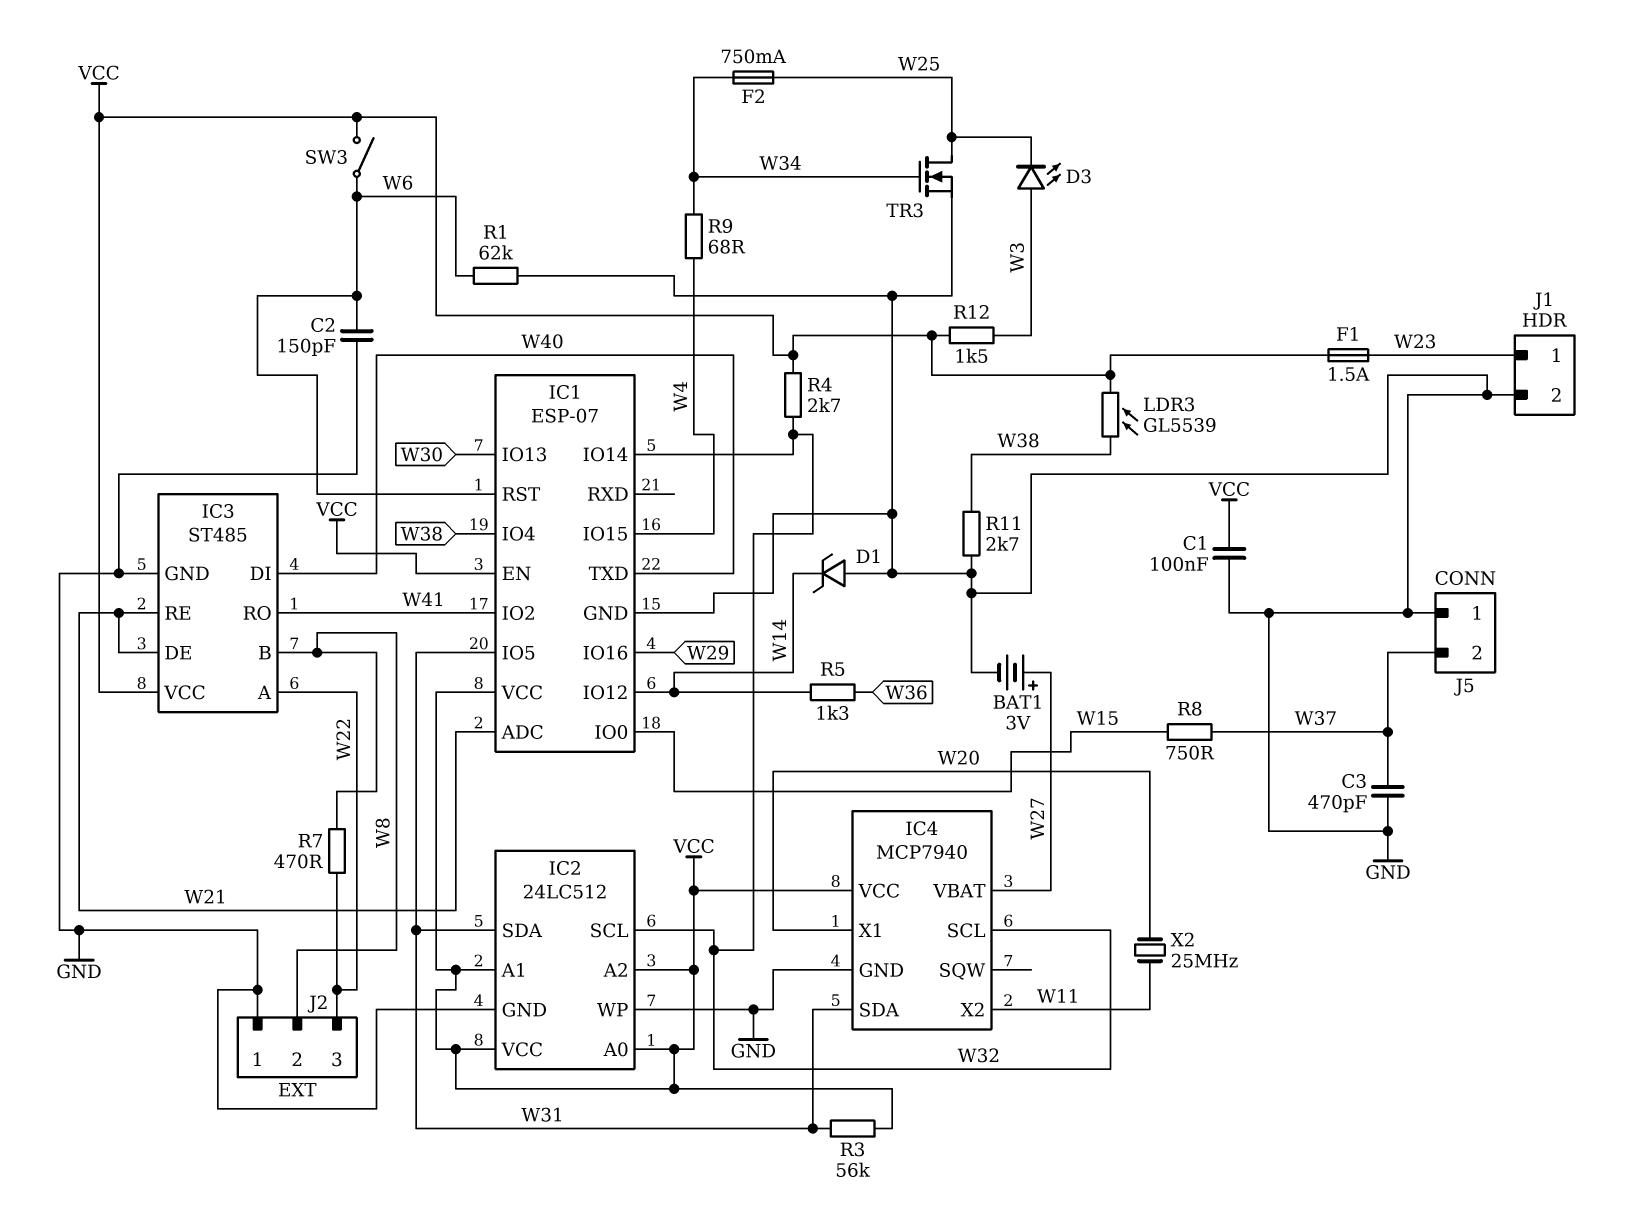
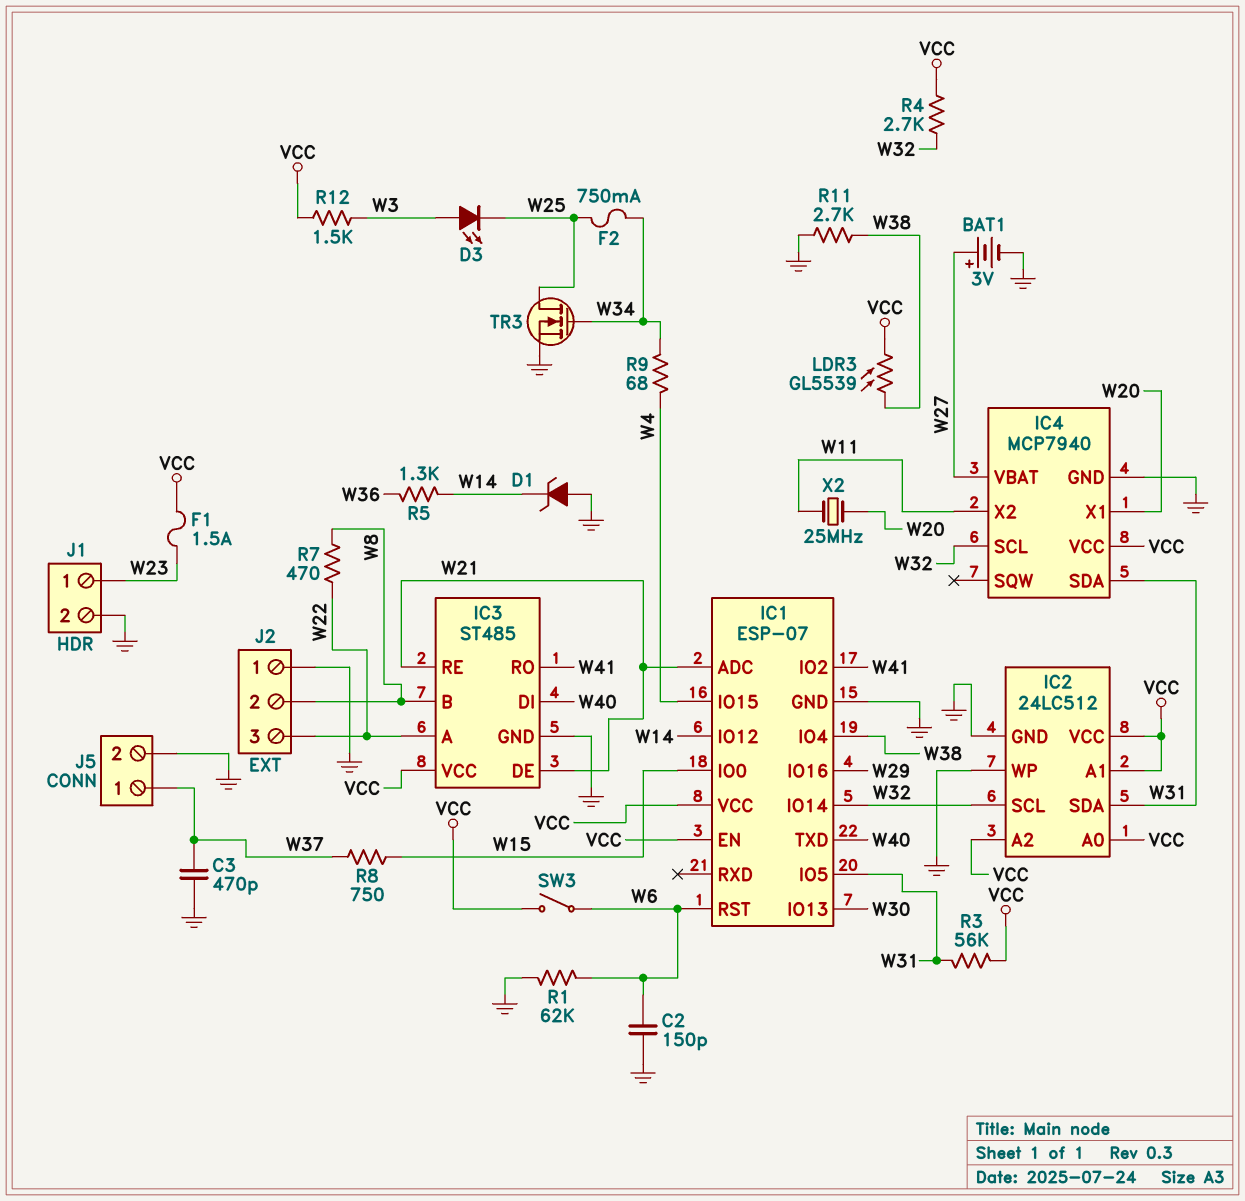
C1: 100nF (GND, VCC) -> none
J5 pin 1: GND -> W37
J5 pin 2: W37 -> GND

